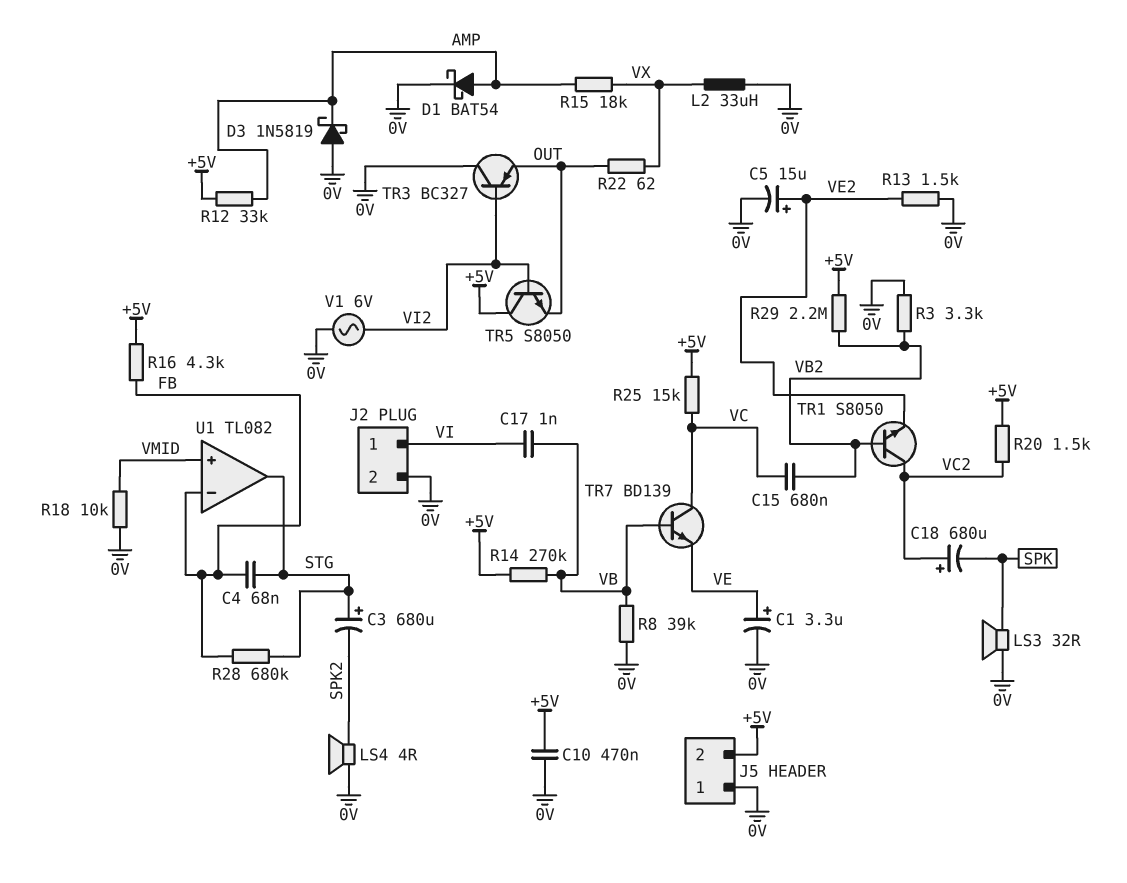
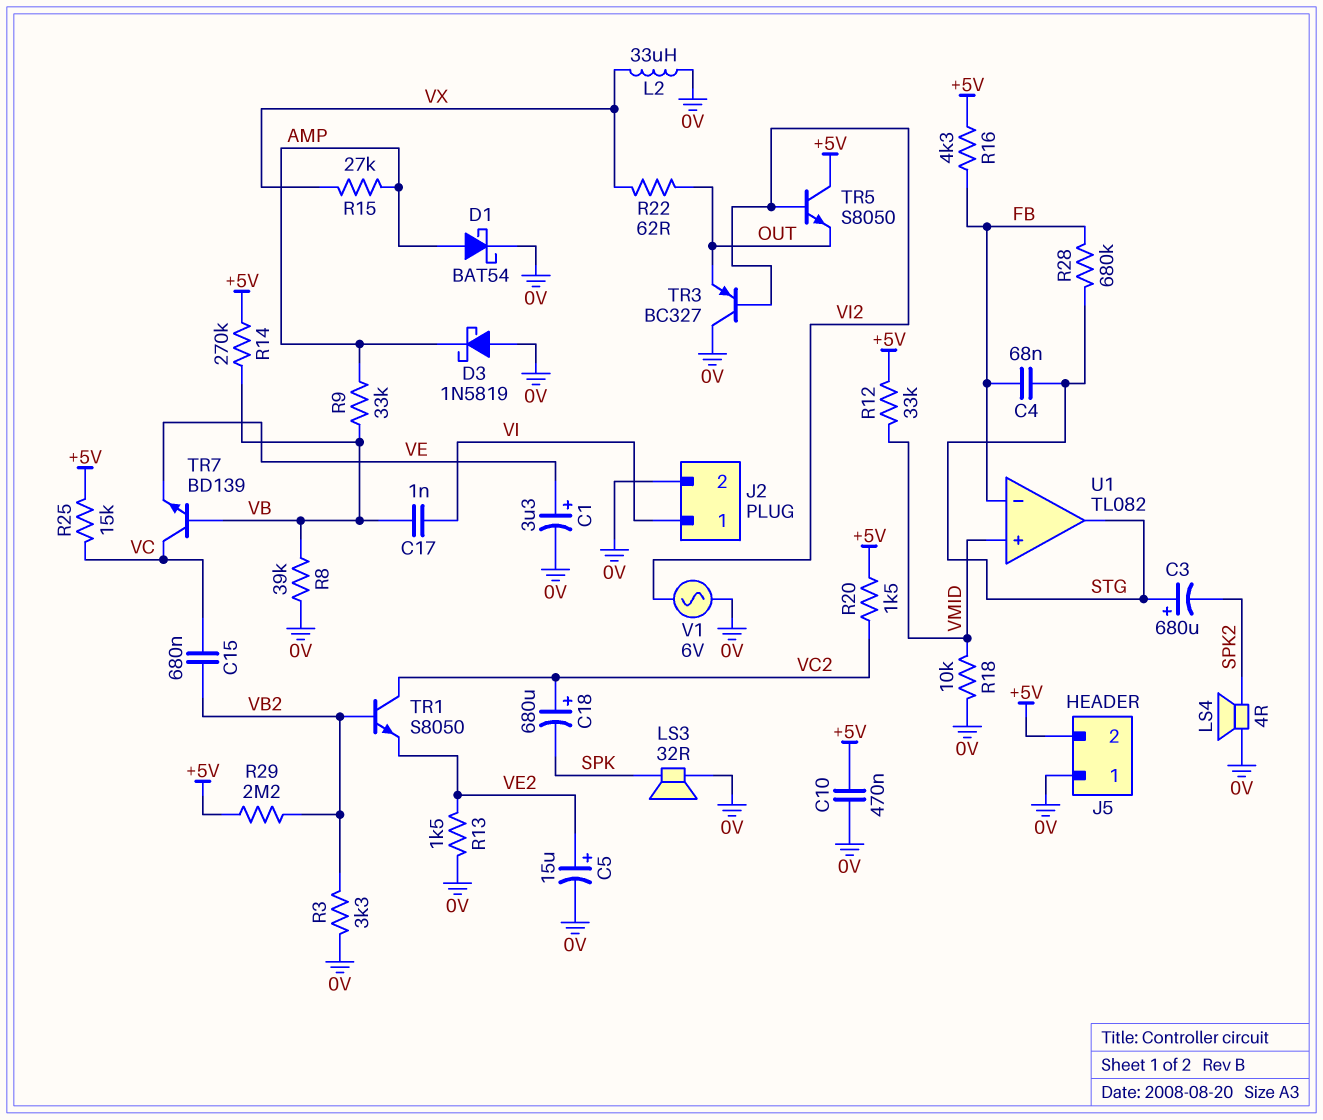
R9: none -> 33k (AMP, VB)
R12: 33k (+5V, AMP) -> 33k (+5V, VMID)
R15: 18k (AMP, VX) -> 27k (AMP, VX)

